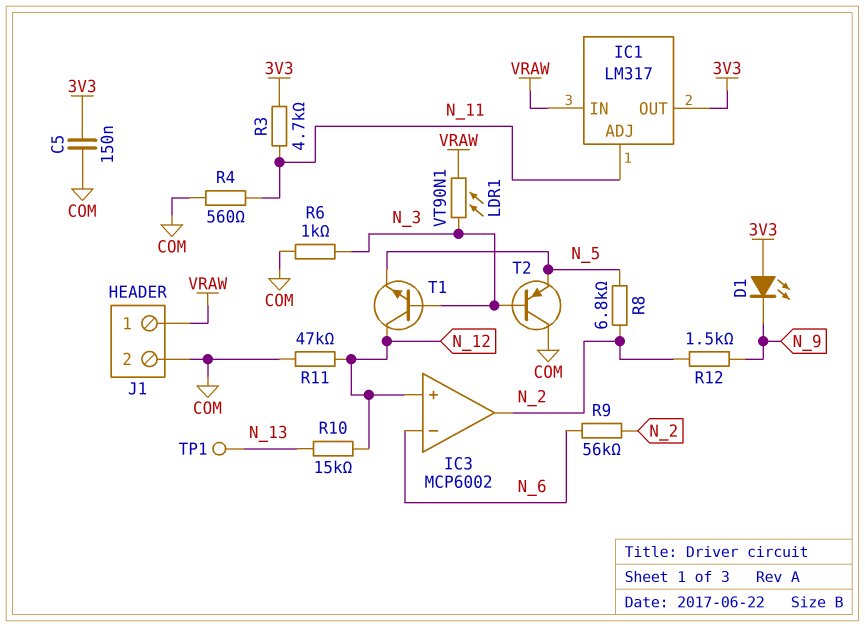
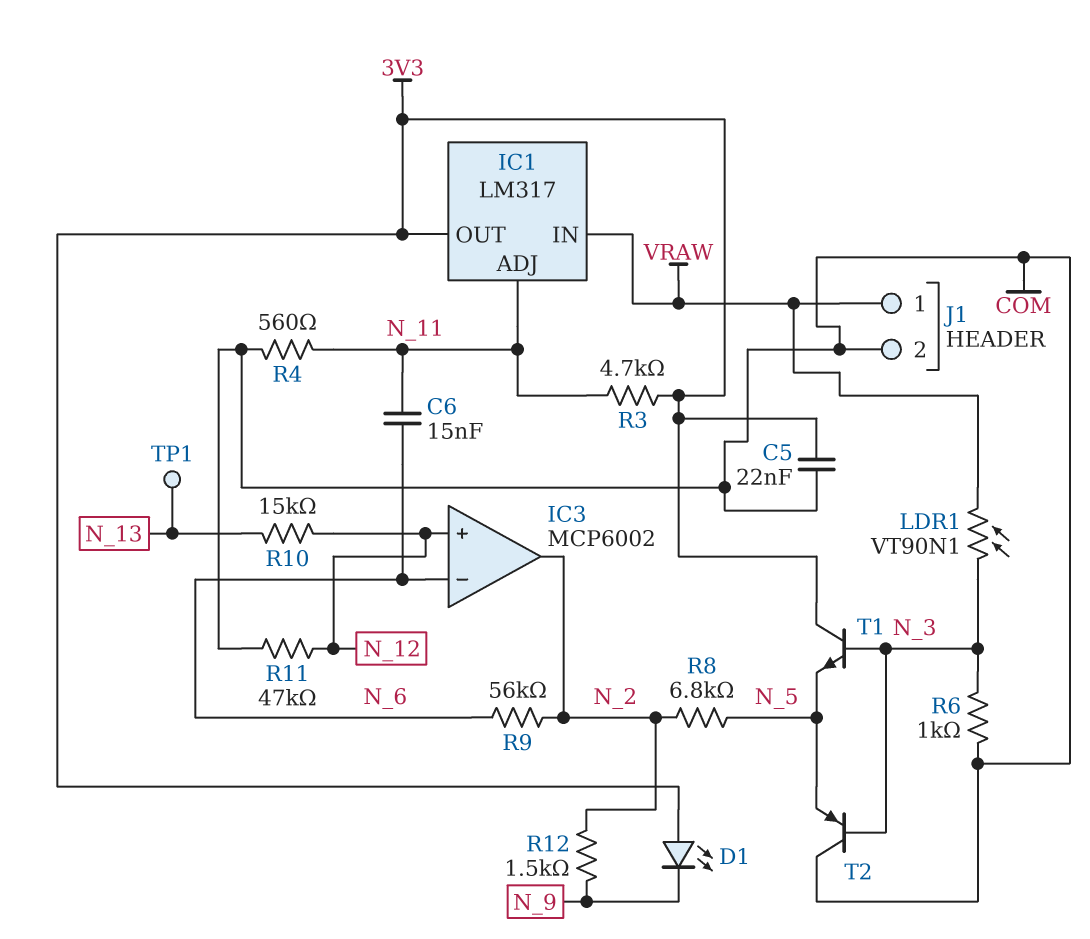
C5: 150nF (3V3, COM) -> 22nF (3V3, COM)
C6: none -> 15nF (N_6, N_11)
T1: NPN (B N_3, C N_12, E N_5) -> NPN (B N_3, C 3V3, E N_5)

